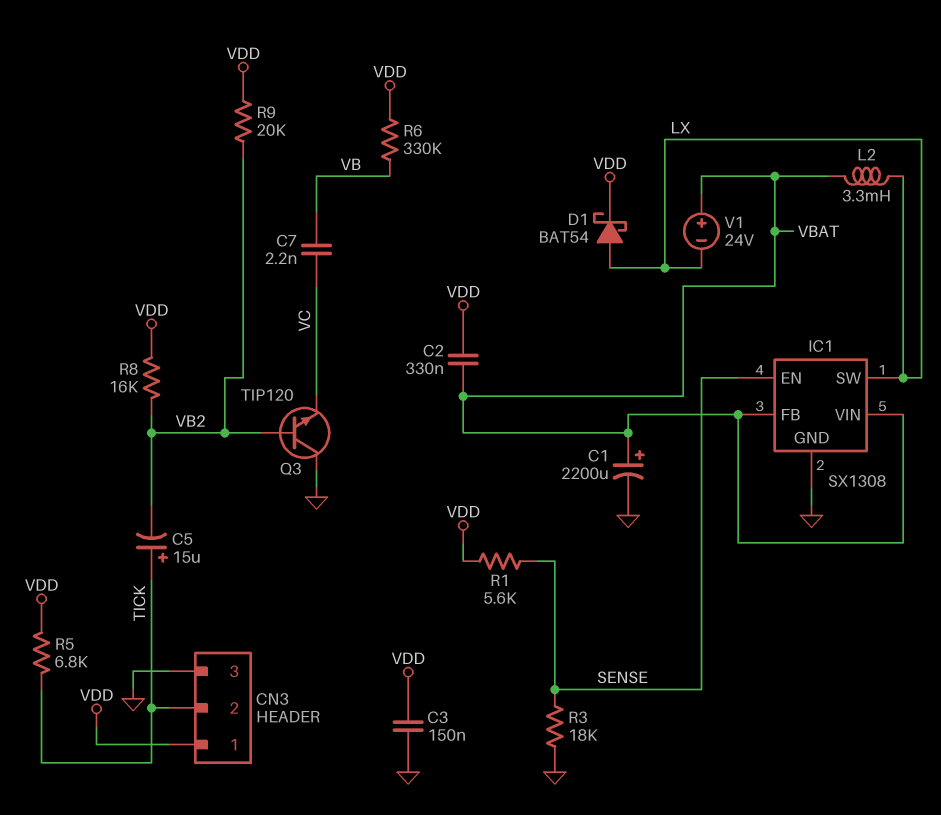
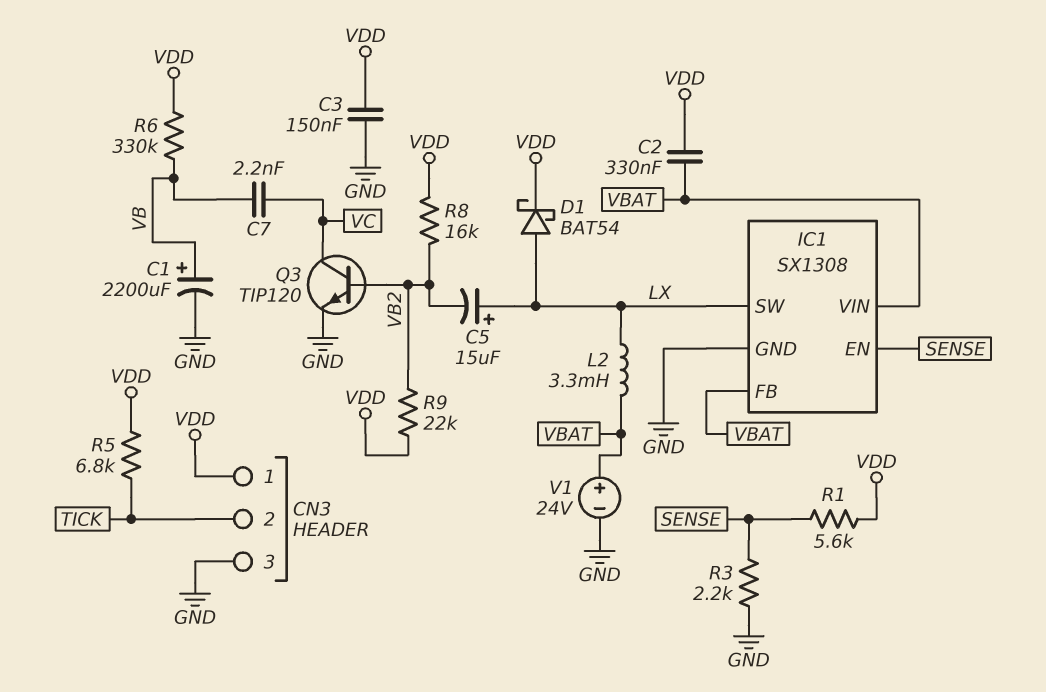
C1: 2200uF (plus VBAT, minus GND) -> 2200uF (plus VB, minus GND)
C5: 15uF (plus TICK, minus VB2) -> 15uF (plus LX, minus VB2)
Q3: NPN TIP120 (B VB2, C GND, E VC) -> NPN TIP120 (B VB2, C VC, E GND)
R3: 18k (GND, SENSE) -> 2.2k (GND, SENSE)
R9: 20k (VB2, VDD) -> 22k (VB2, VDD)
V1: 24V (plus VBAT, minus LX) -> 24V (plus VBAT, minus GND)

